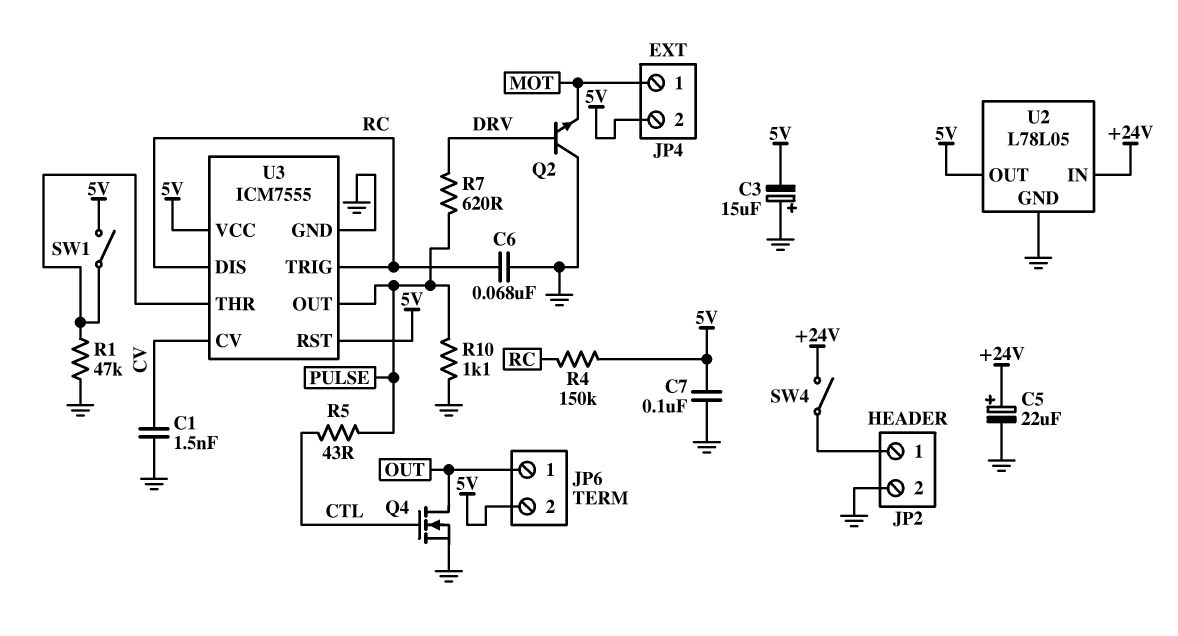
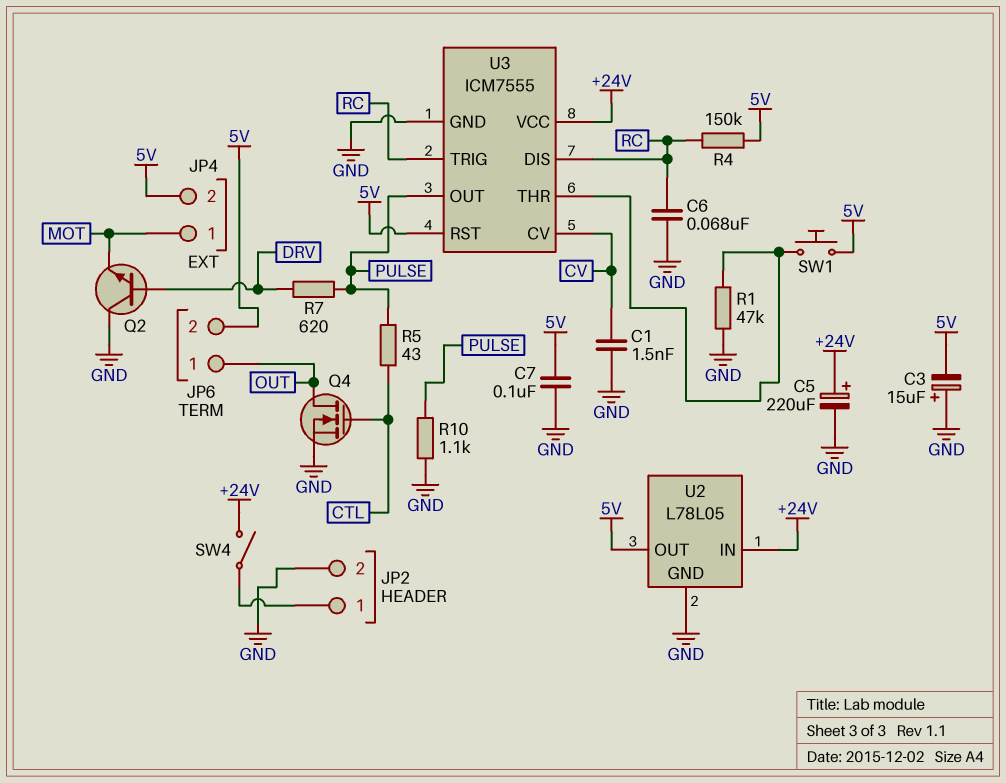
C5: 22uF (plus +24V, minus GND) -> 220uF (plus +24V, minus GND)
SW1: switch (5V, U3/THR) -> button (5V, U3/THR)
U3 pin VCC: 5V -> +24V

